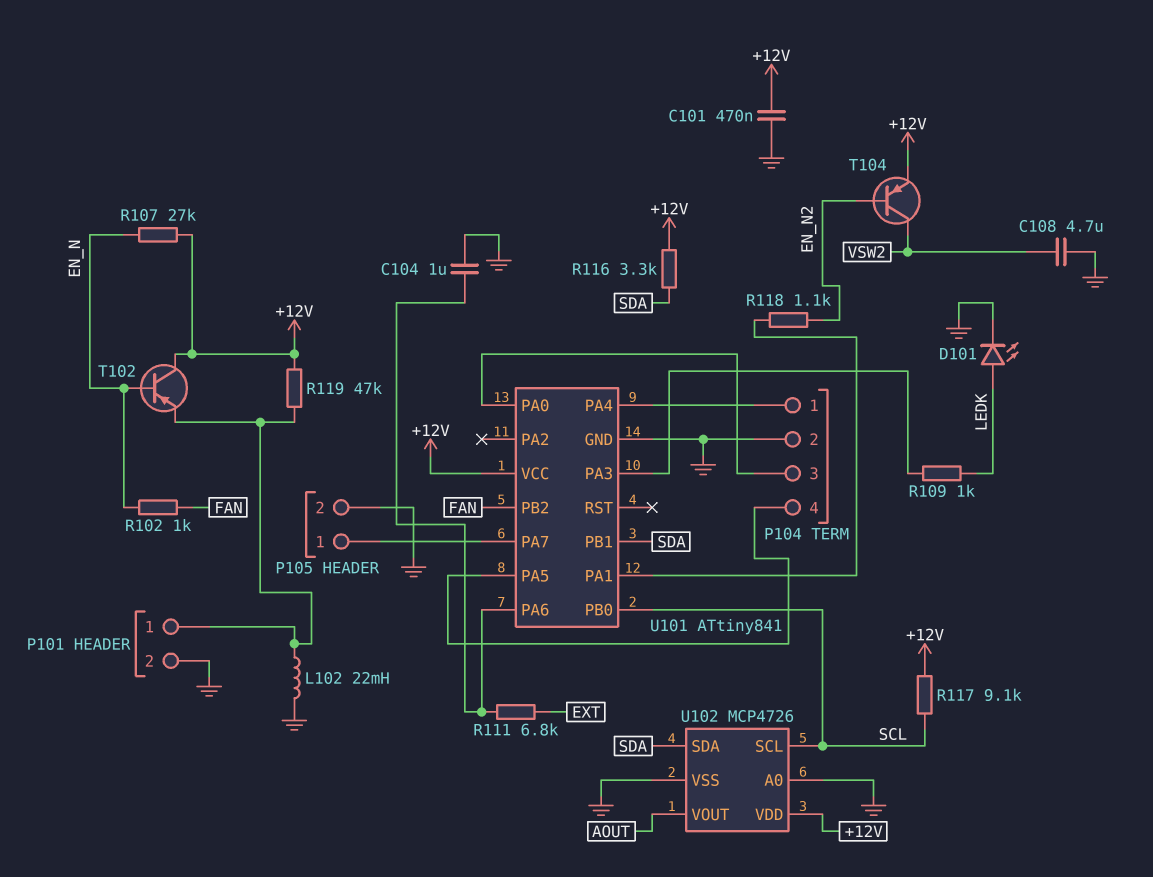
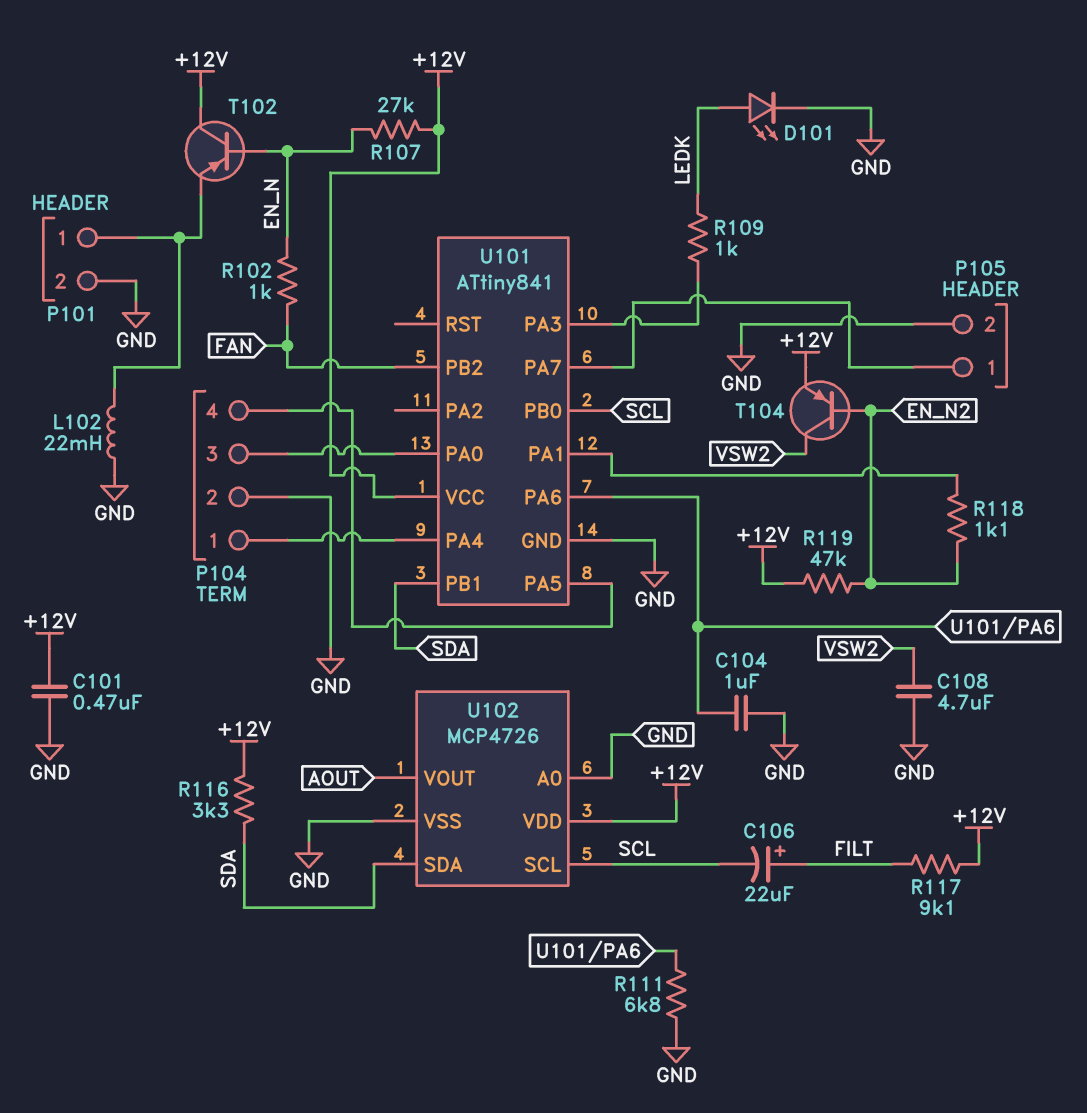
C106: none -> 22uF (plus FILT, minus SCL)
R111: 6.8k (EXT, U101/PA6) -> 6.8k (GND, U101/PA6)
R117: 9.1k (+12V, SCL) -> 9.1k (+12V, FILT)
R119: 47k (+12V, P101/1) -> 47k (+12V, EN_N2)

